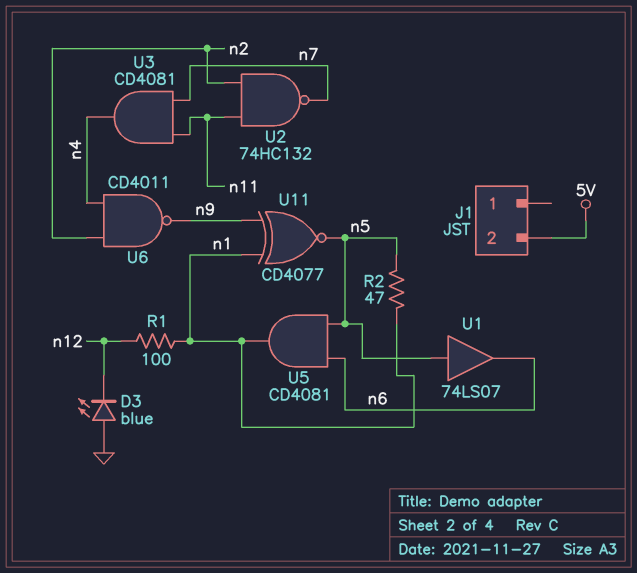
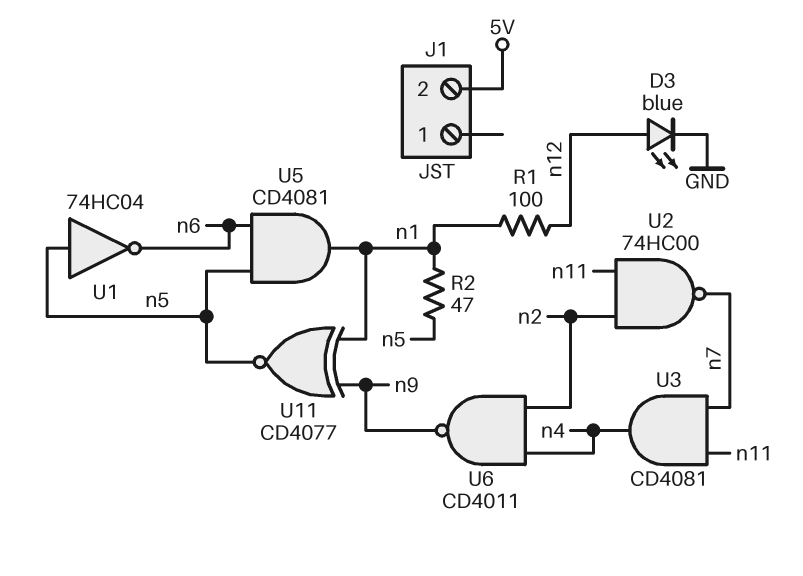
D3: LED blue (A GND, K n12) -> LED blue (A n12, K GND)
U1: buffer 74LS07 (in n5, out n6) -> NOT 74HC04 (in n5, out n6)
U2: NAND 74HC132 (in n2, in n11, out n7) -> NAND 74HC00 (in n2, in n11, out n7)

